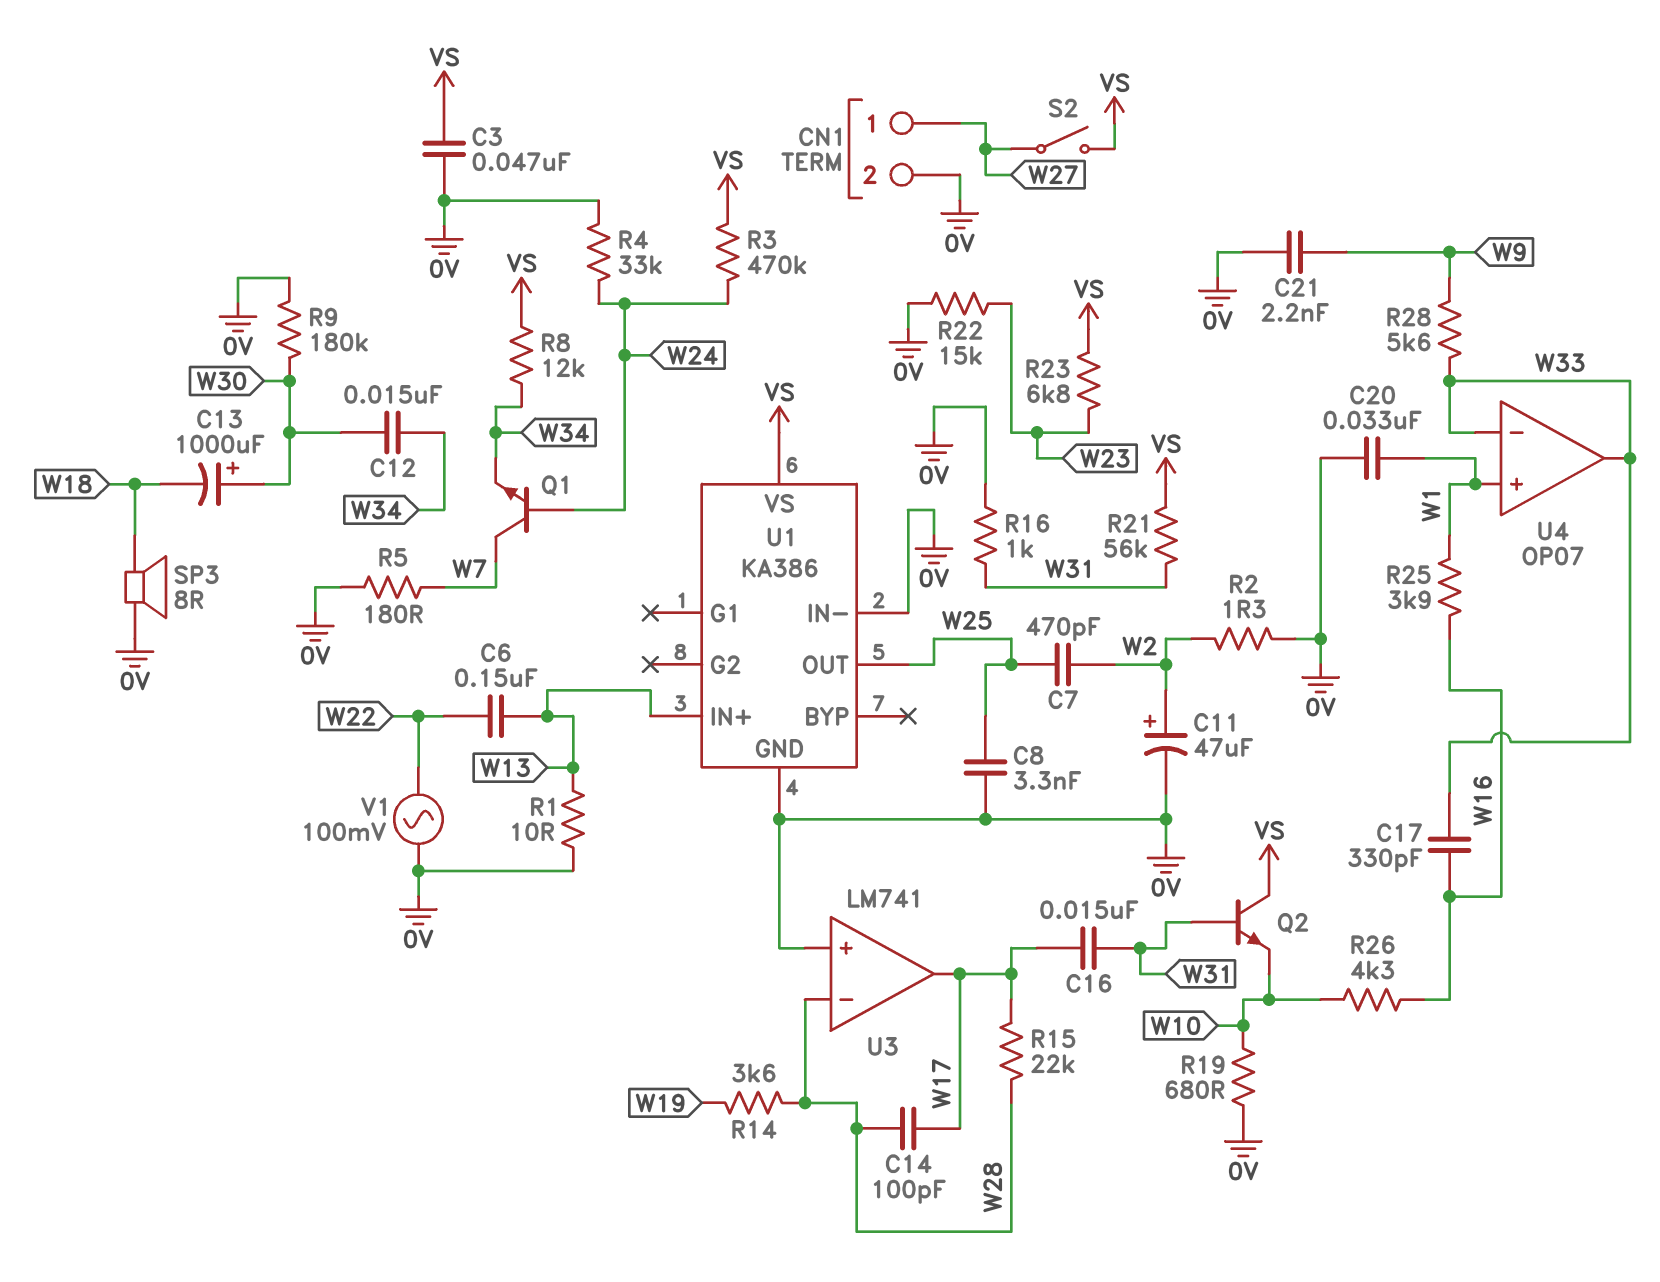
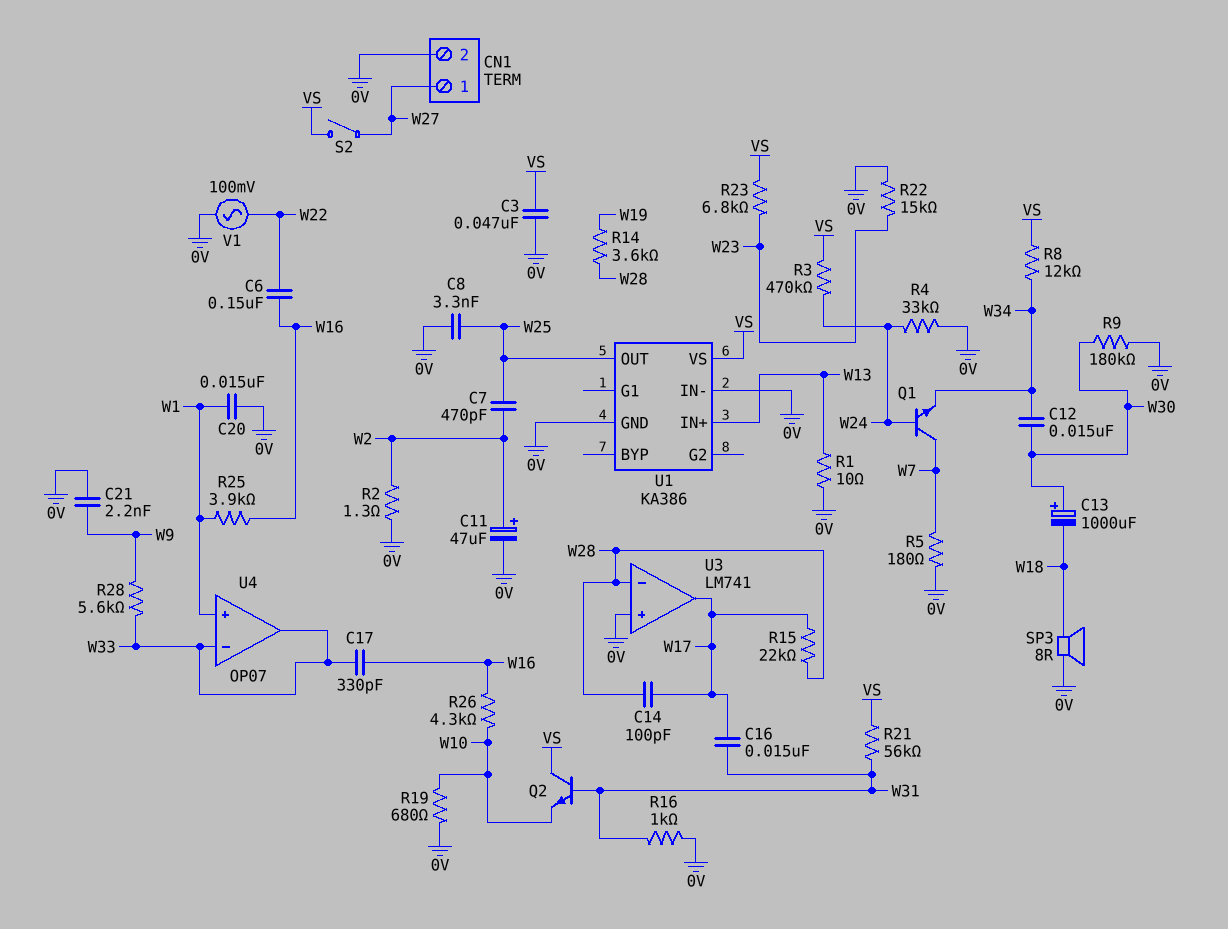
C6: 150nF (W13, W22) -> 150nF (W16, W22)
C20: 33nF (0V, W1) -> 15nF (0V, W1)

